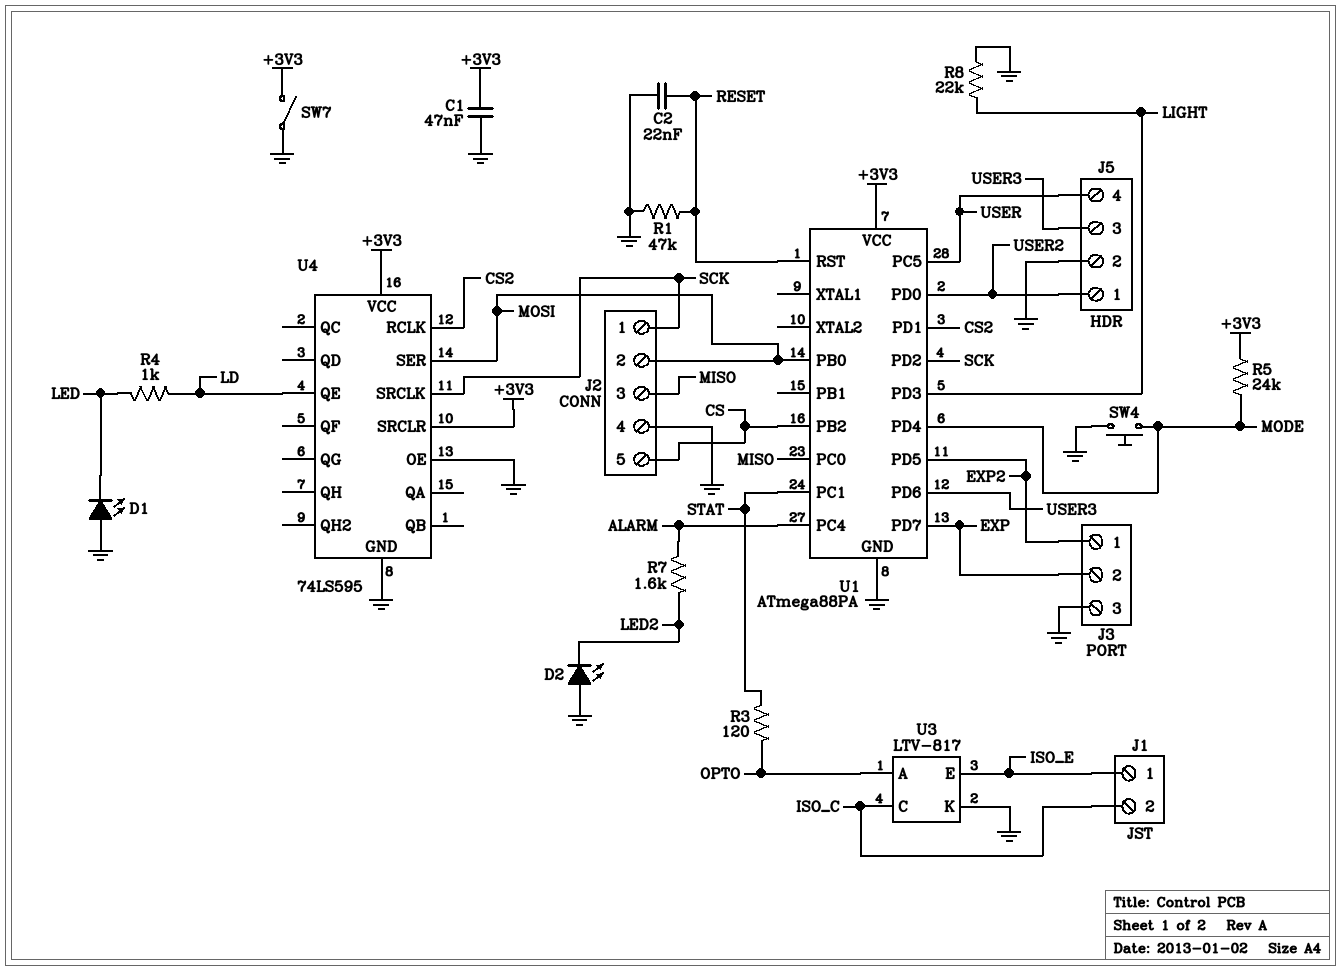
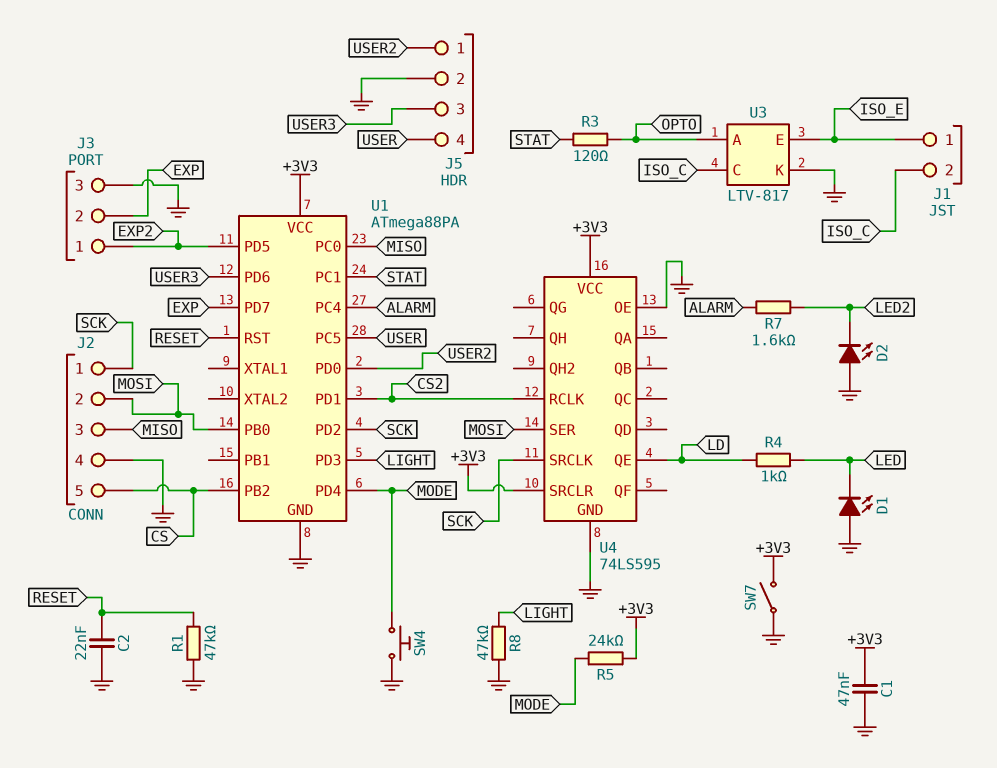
R8: 22k (GND, LIGHT) -> 47k (GND, LIGHT)

